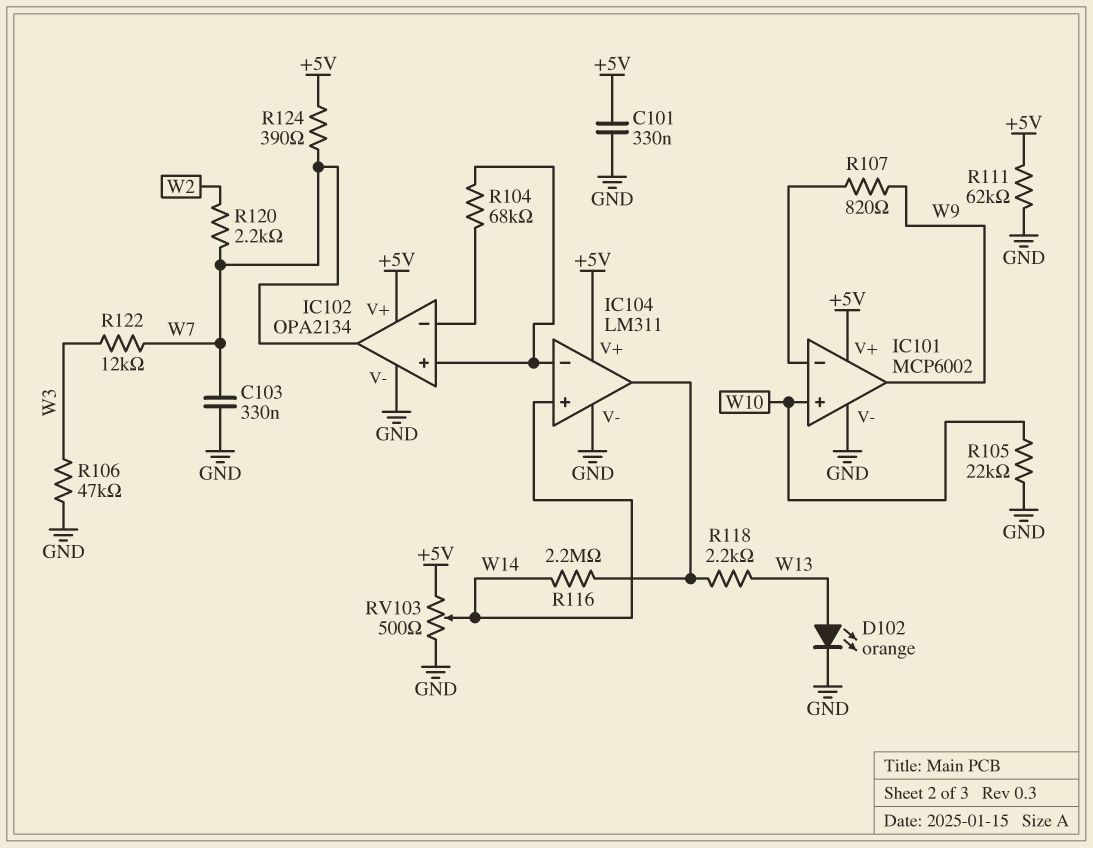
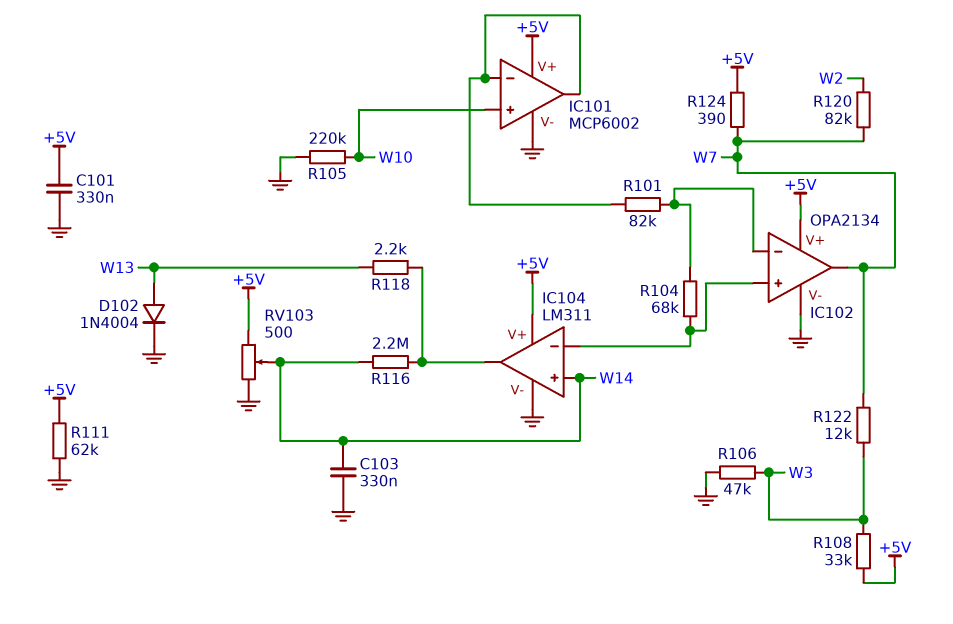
C103: 330nF (GND, W7) -> 330nF (GND, W14)
D102: LED orange (A W13, K GND) -> diode 1N4004 (A W13, K GND)
IC101 pin out: W9 -> IC101/in-
R101: none -> 82k (IC101/in-, IC102/in-)
R105: 22k (GND, W10) -> 220k (GND, W10)
R107: 820 (IC101/in-, W9) -> none
R108: none -> 33k (+5V, W3)
R120: 2.2k (W2, W7) -> 82k (W2, W7)

